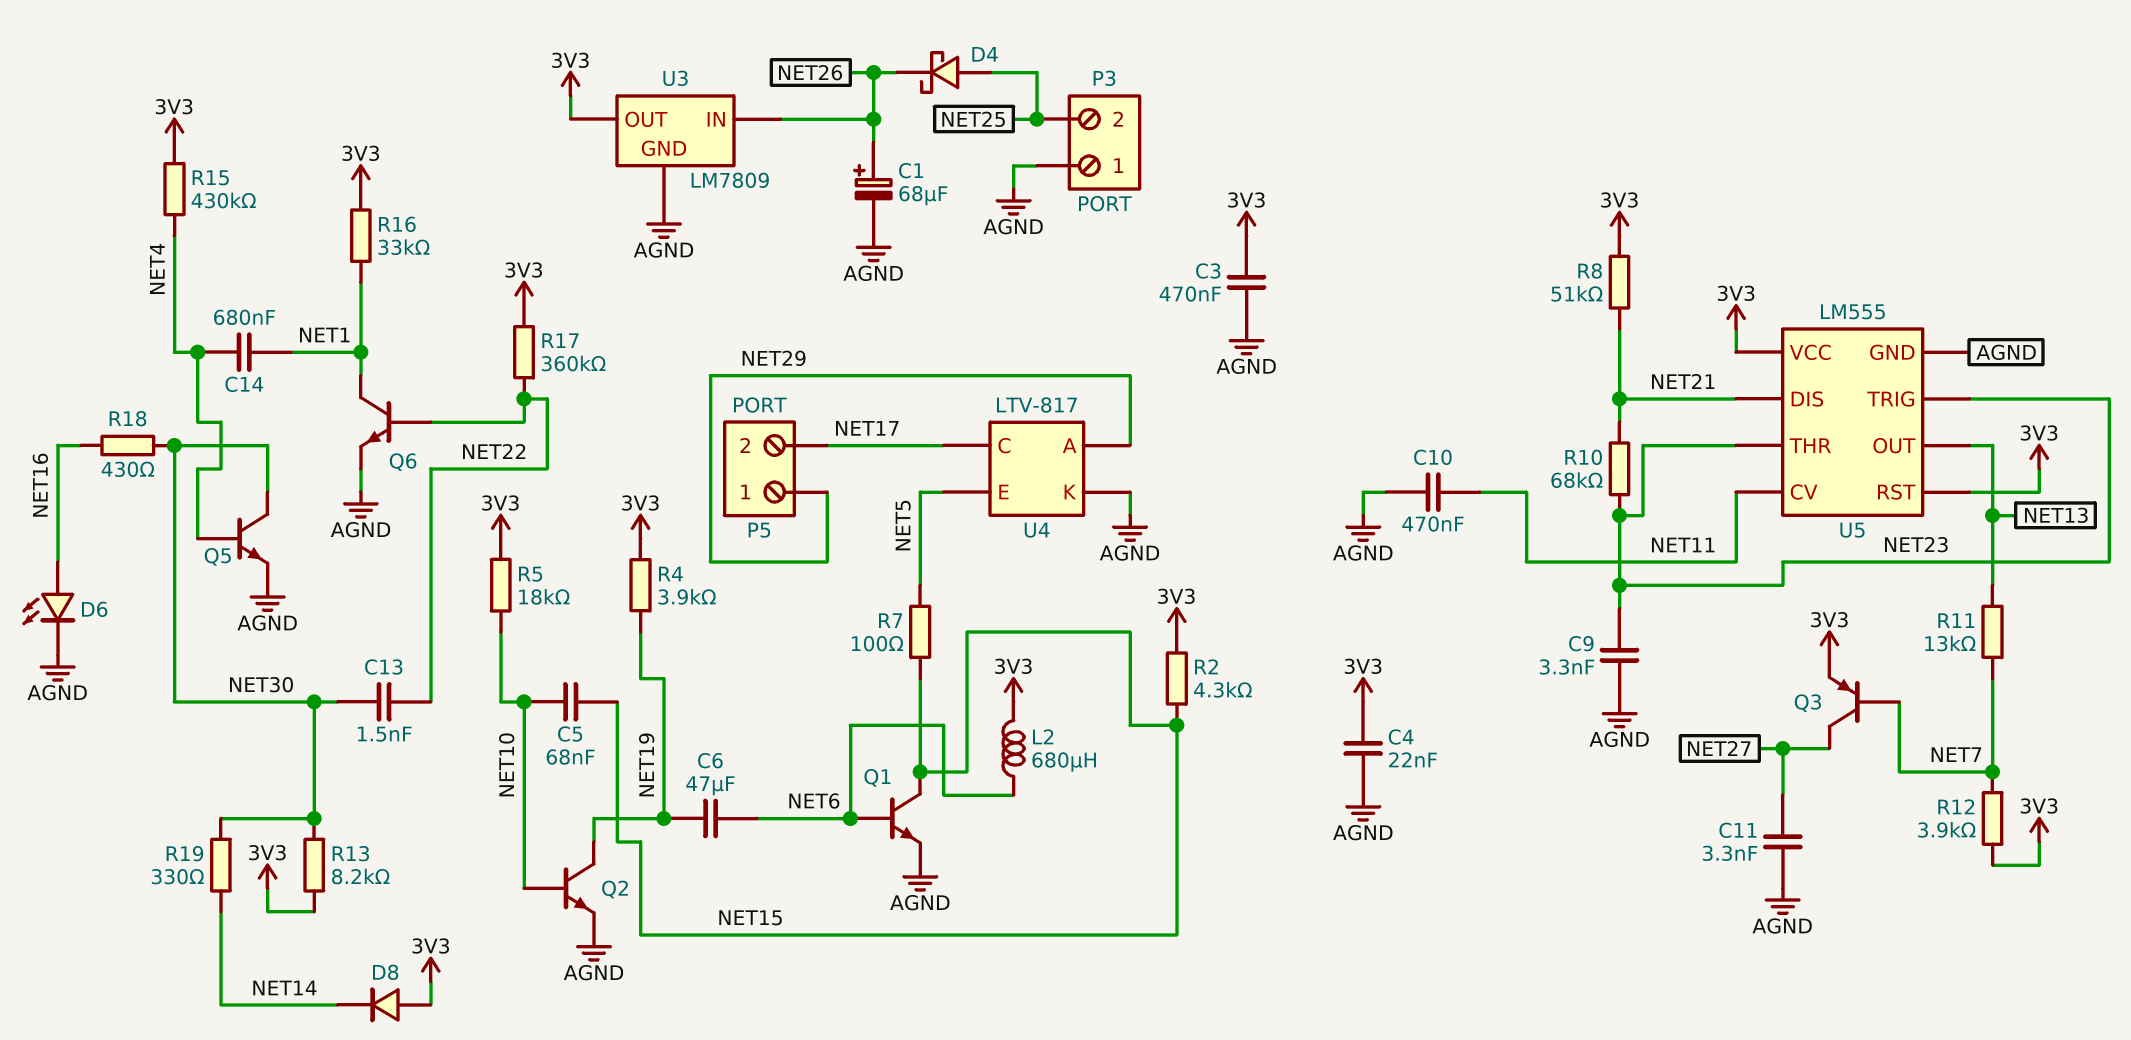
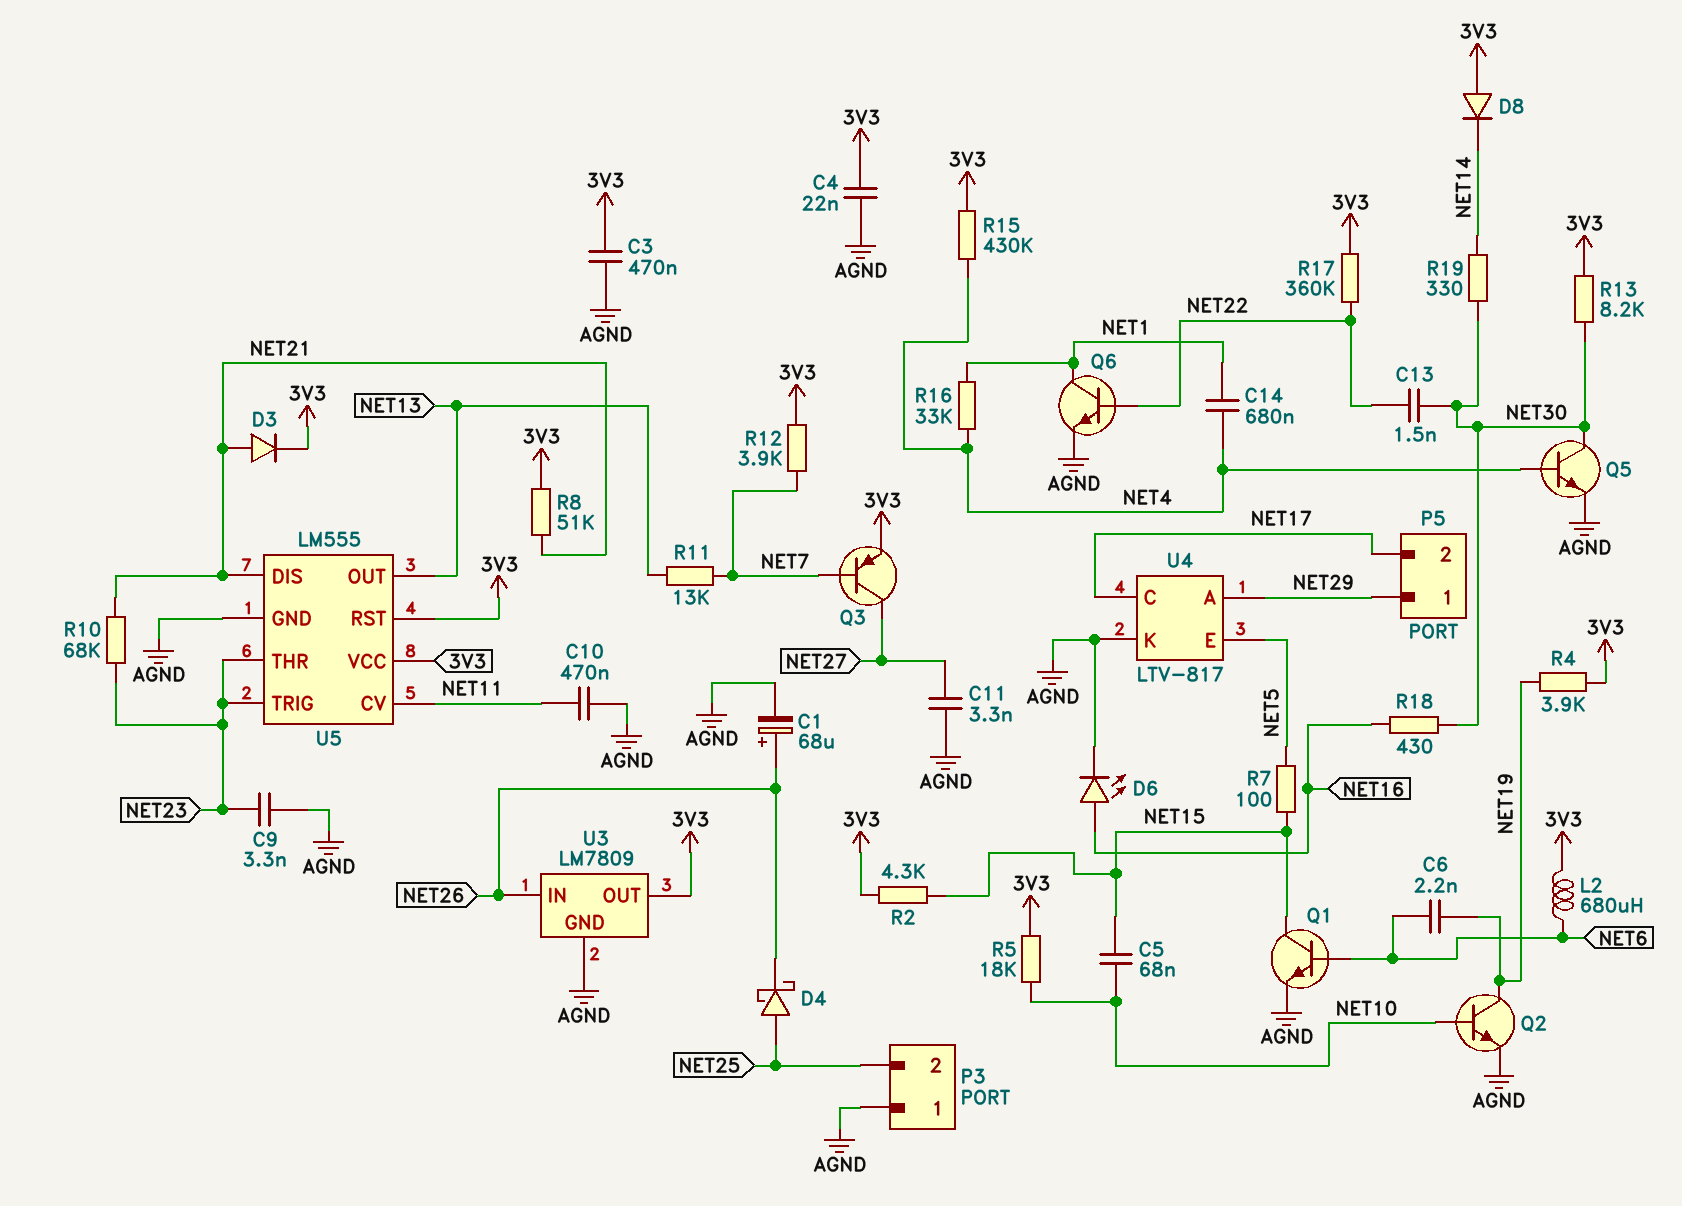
C6: 47uF (NET6, NET19) -> 2.2nF (NET6, NET19)
D3: none -> diode (A NET21, K 3V3)
R16: 33k (3V3, NET1) -> 33k (NET1, NET4)

